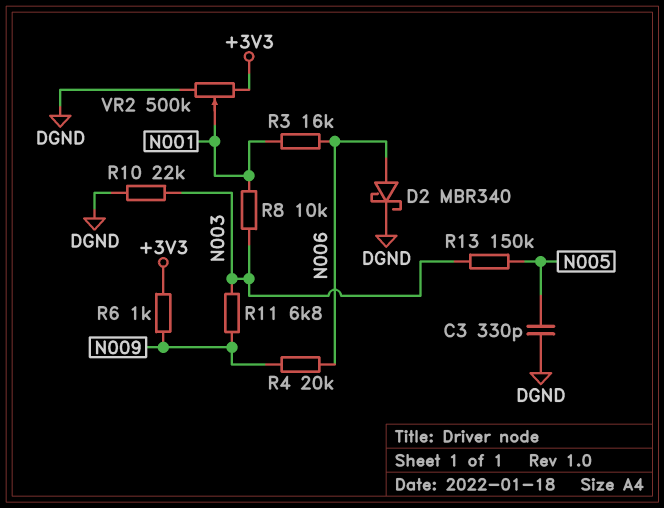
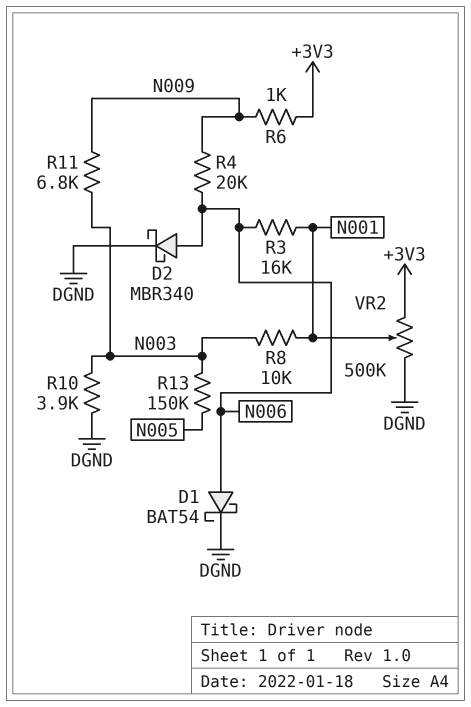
C3: 330pF (DGND, N005) -> none
D1: none -> schottky BAT54 (A N006, K DGND)
R10: 22k (DGND, N003) -> 3.9k (DGND, N003)

